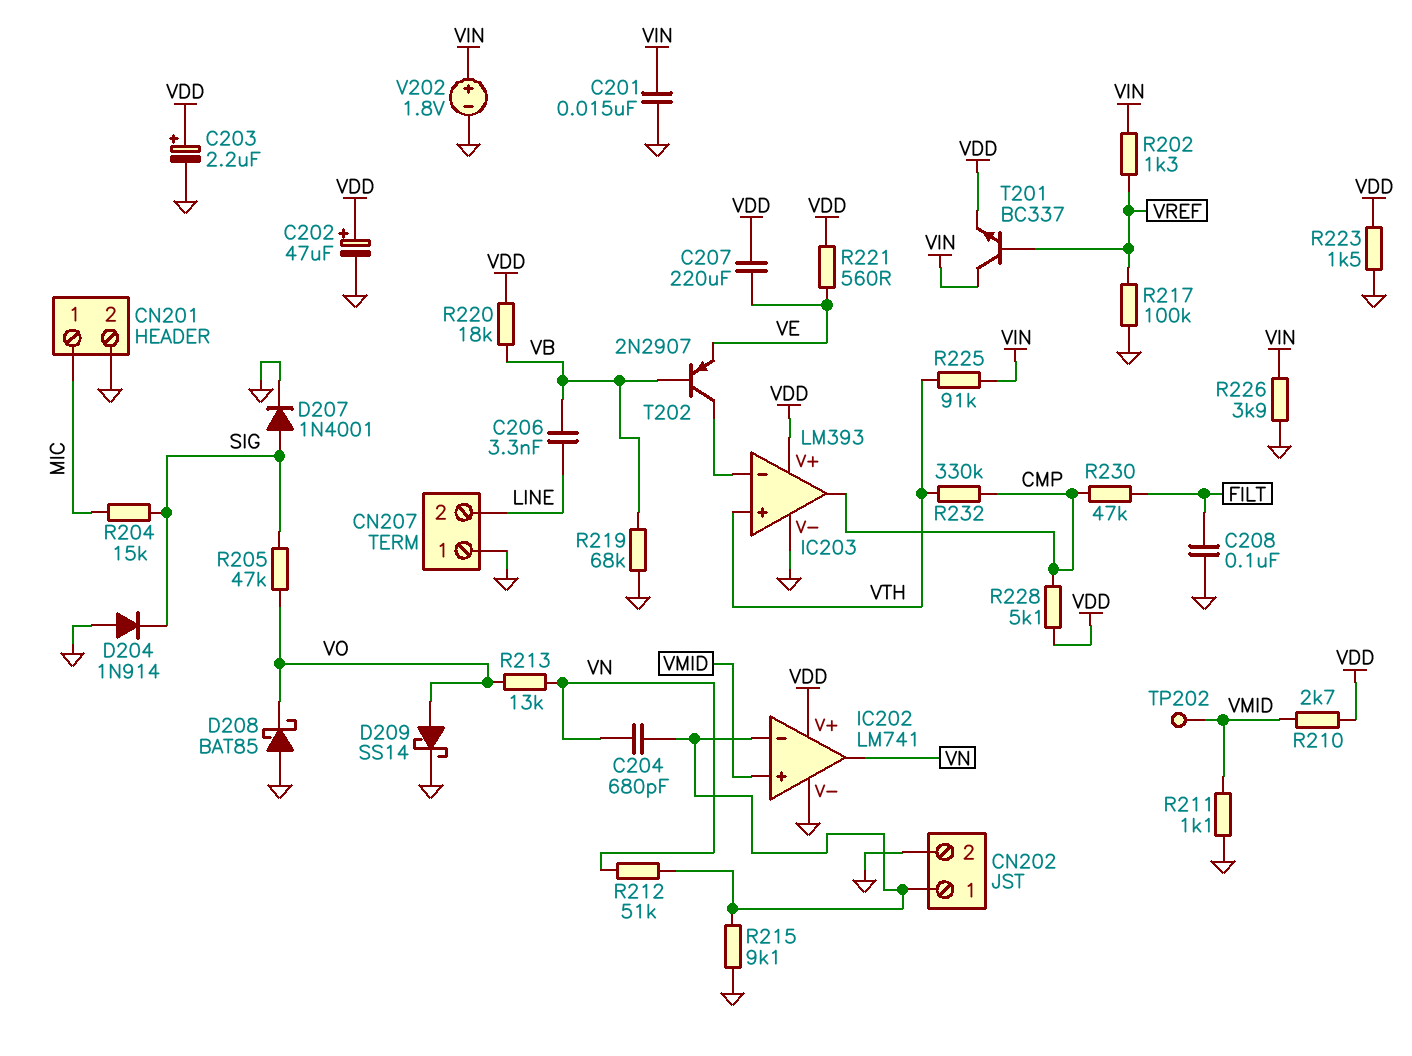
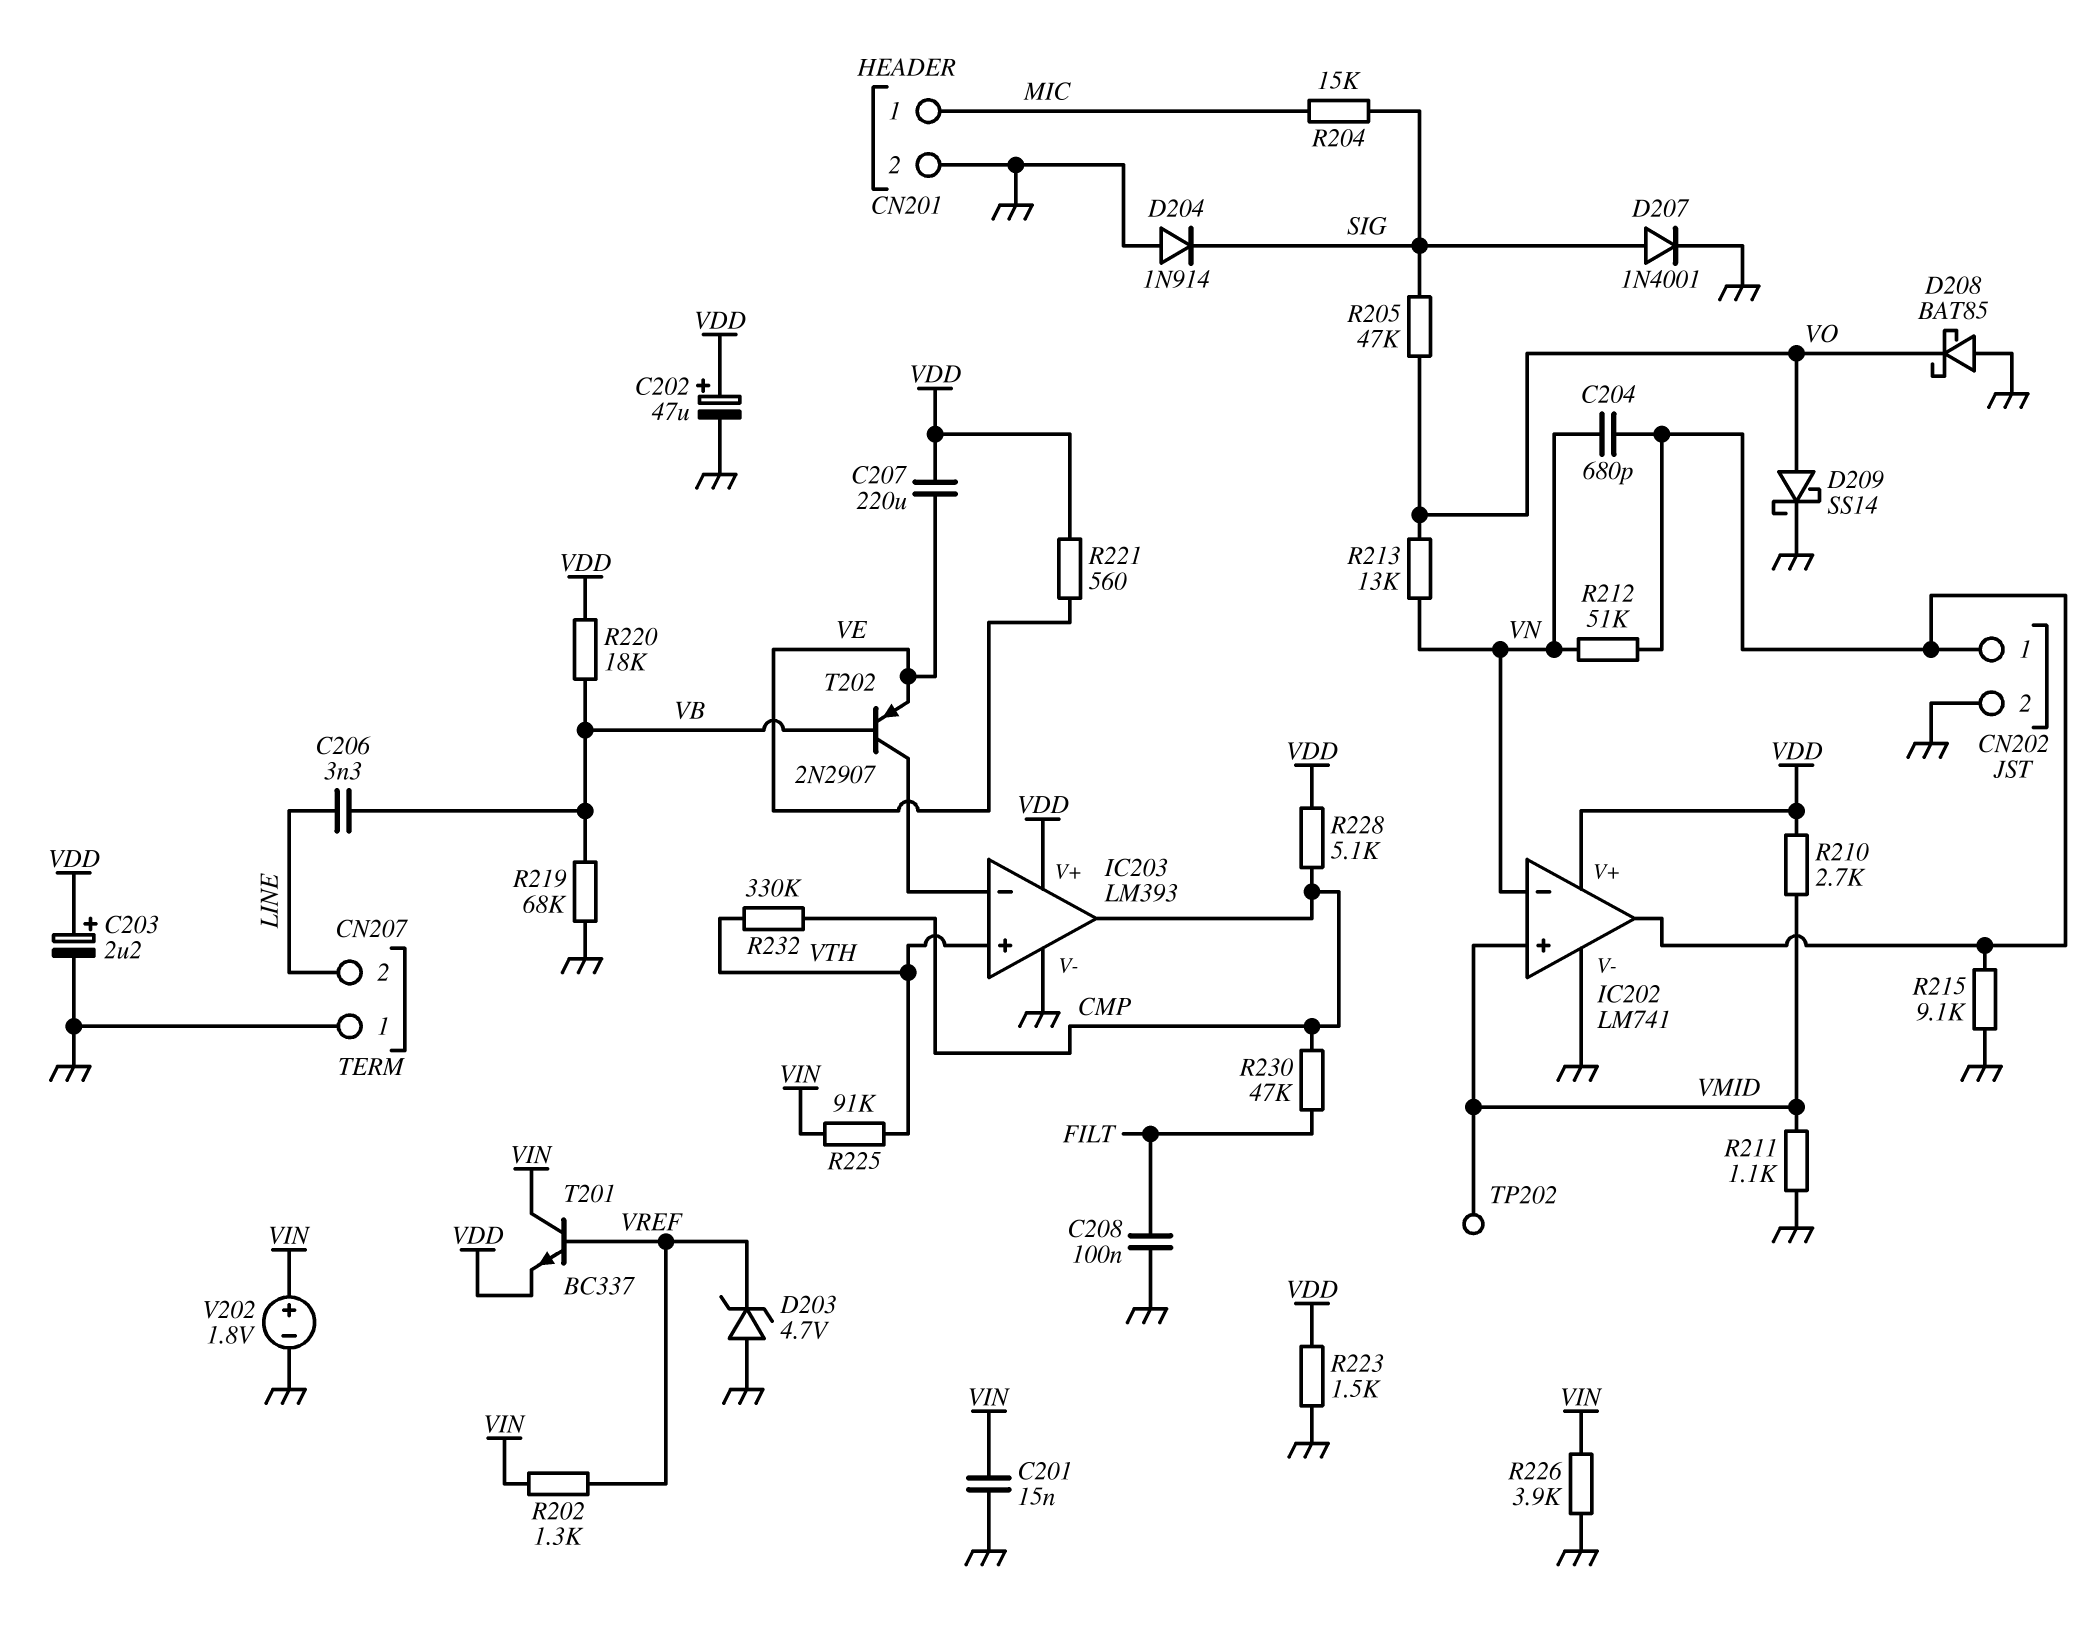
D203: none -> zener 4.7V (A GND, K VREF)
IC202 pin in-: CN202/1 -> VN
IC202 pin out: VN -> CN202/1
R217: 100k (GND, VREF) -> none

